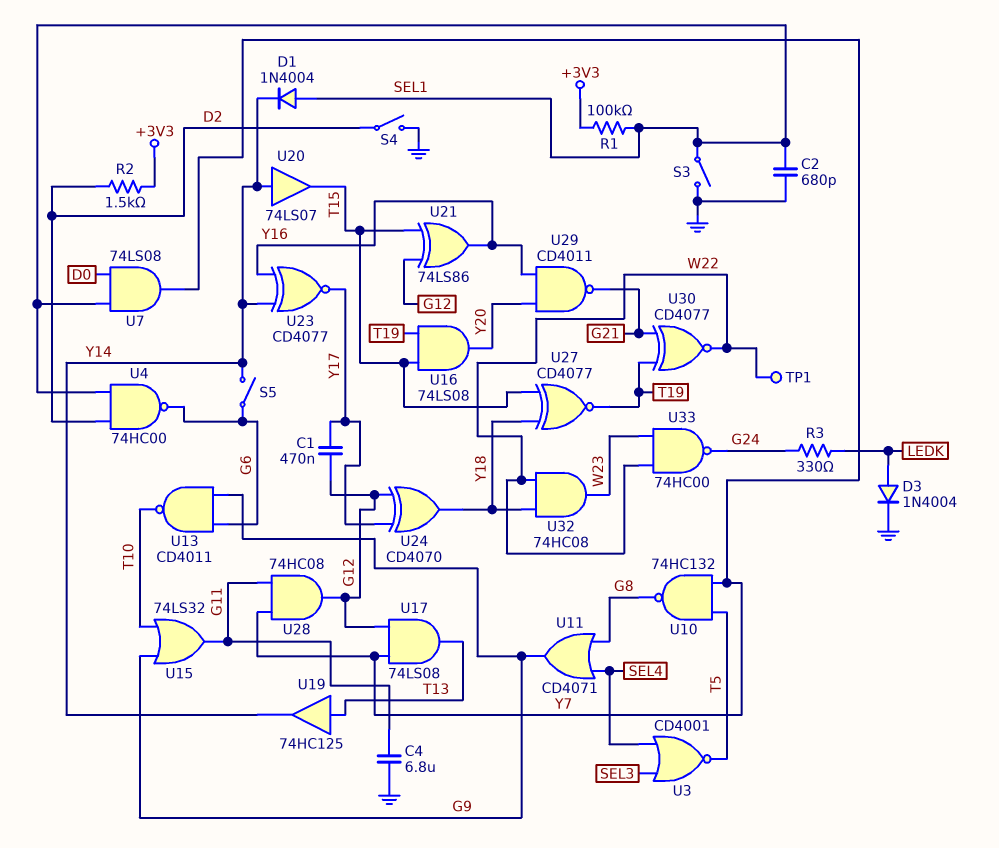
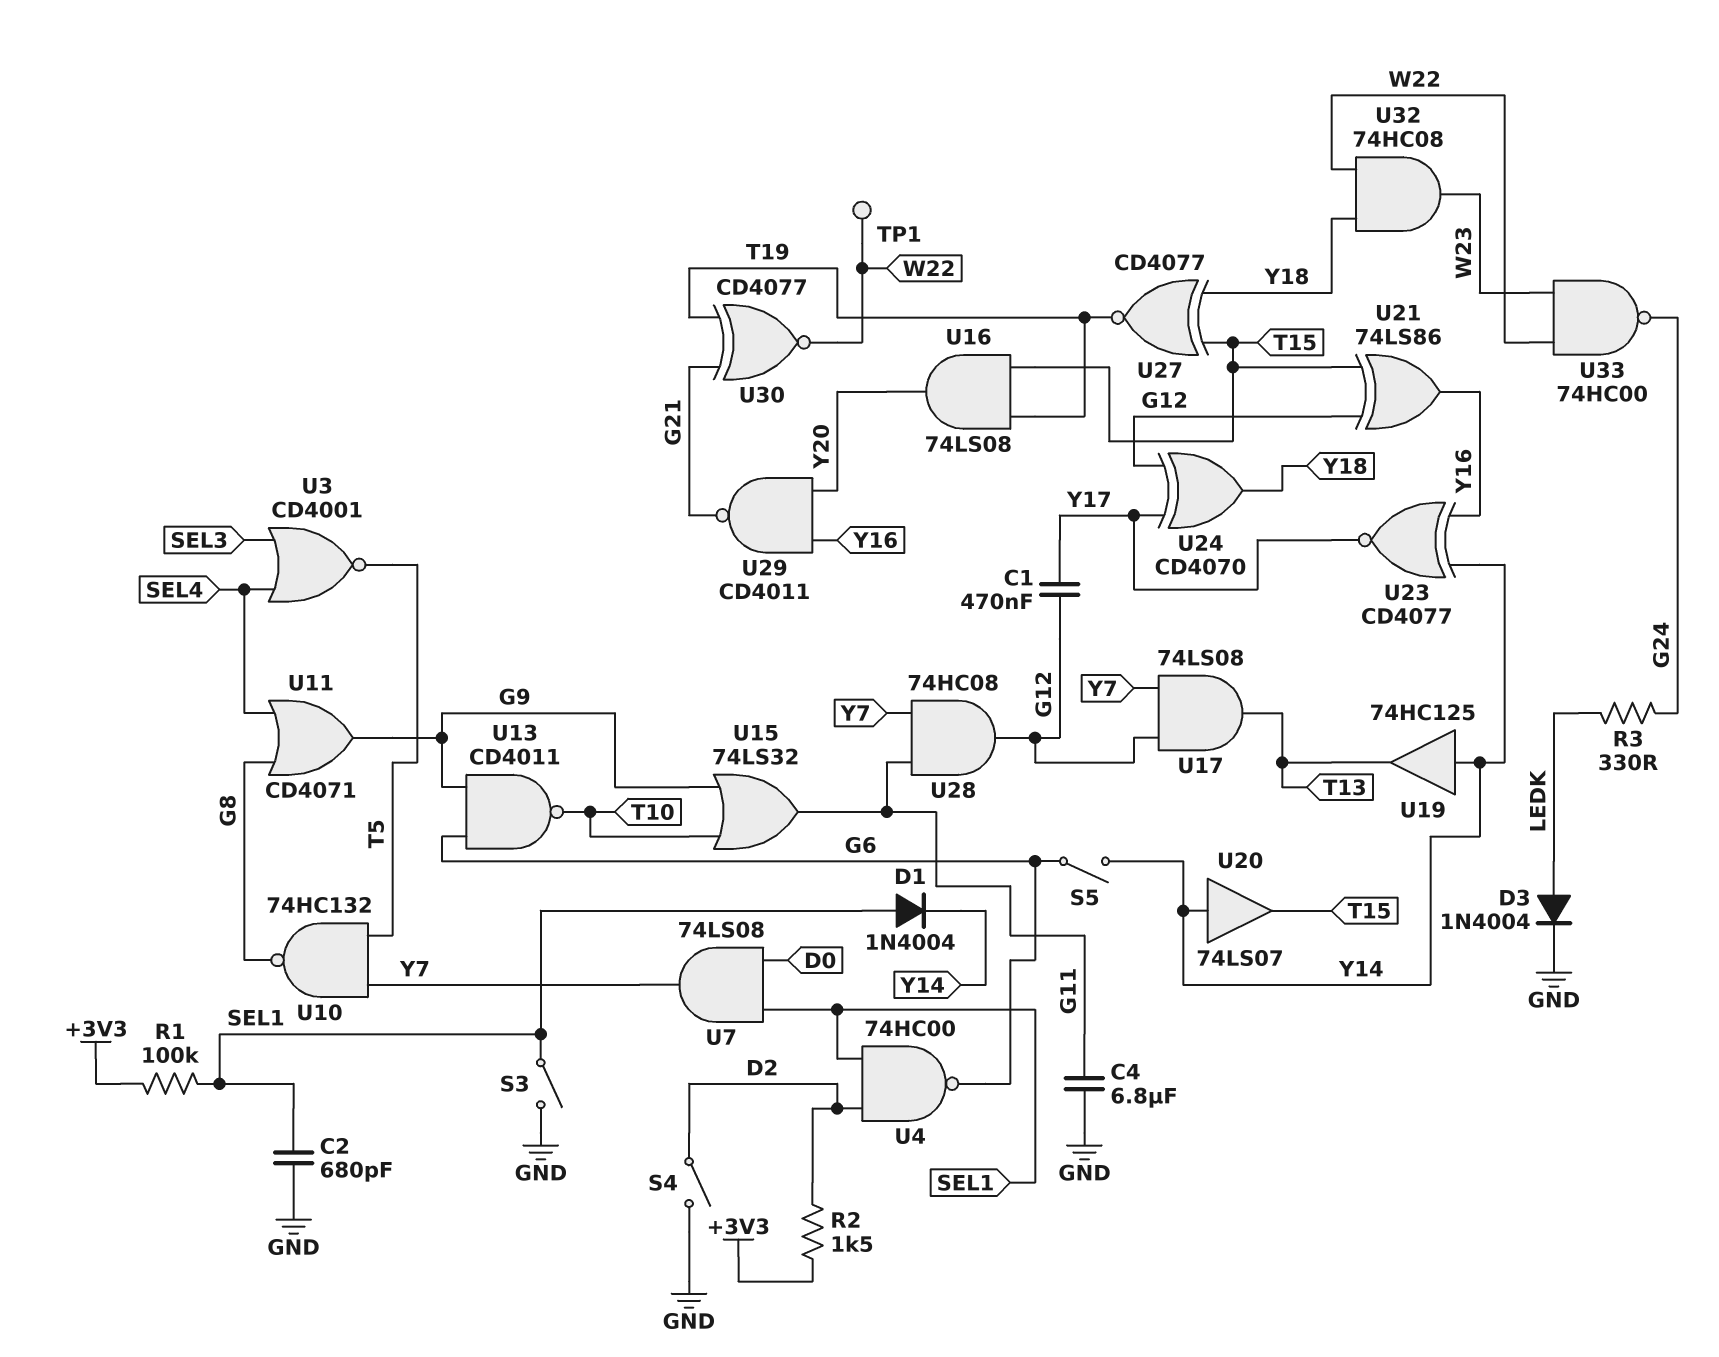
U19: buffer 74HC125 (in T13, out Y14) -> buffer 74HC125 (in Y14, out T13)

